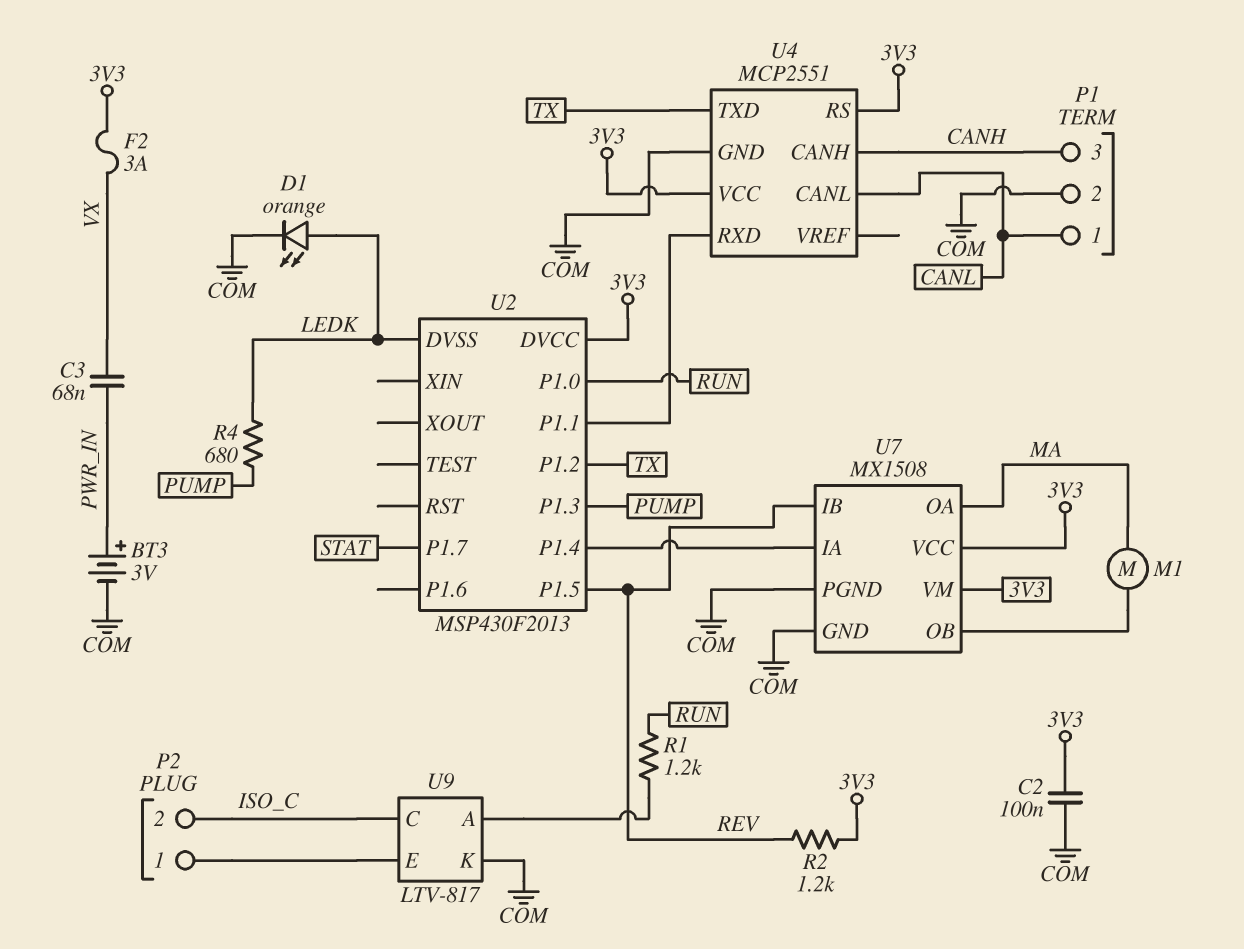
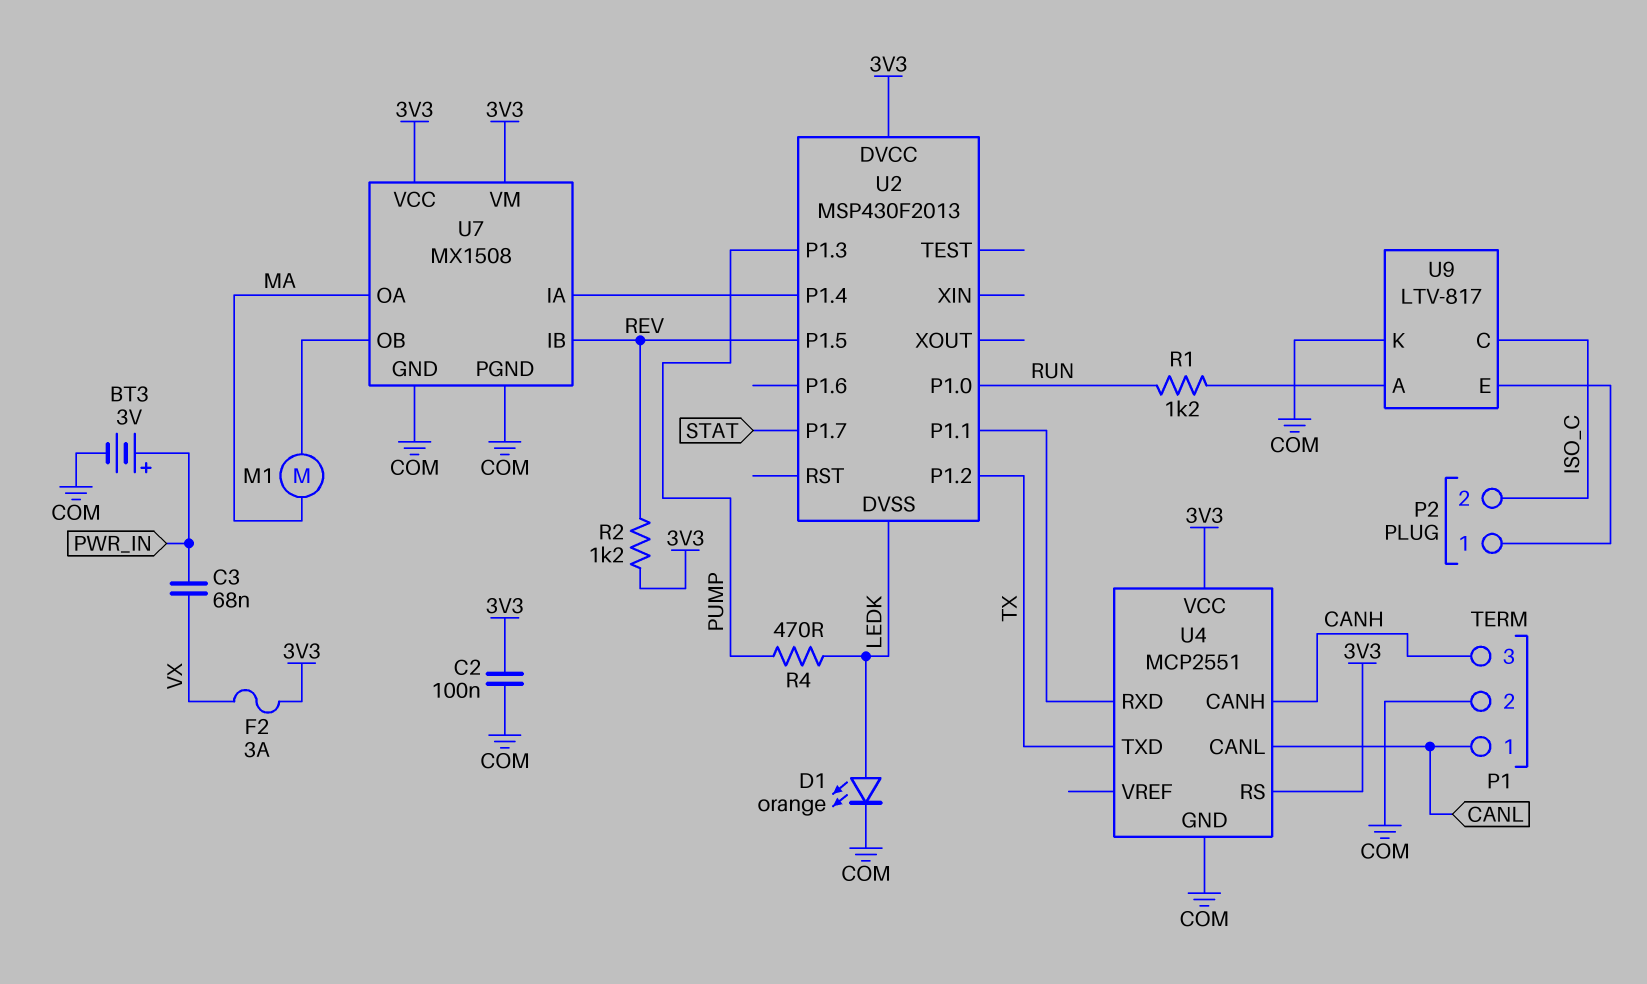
R4: 680 (LEDK, PUMP) -> 470 (LEDK, PUMP)

